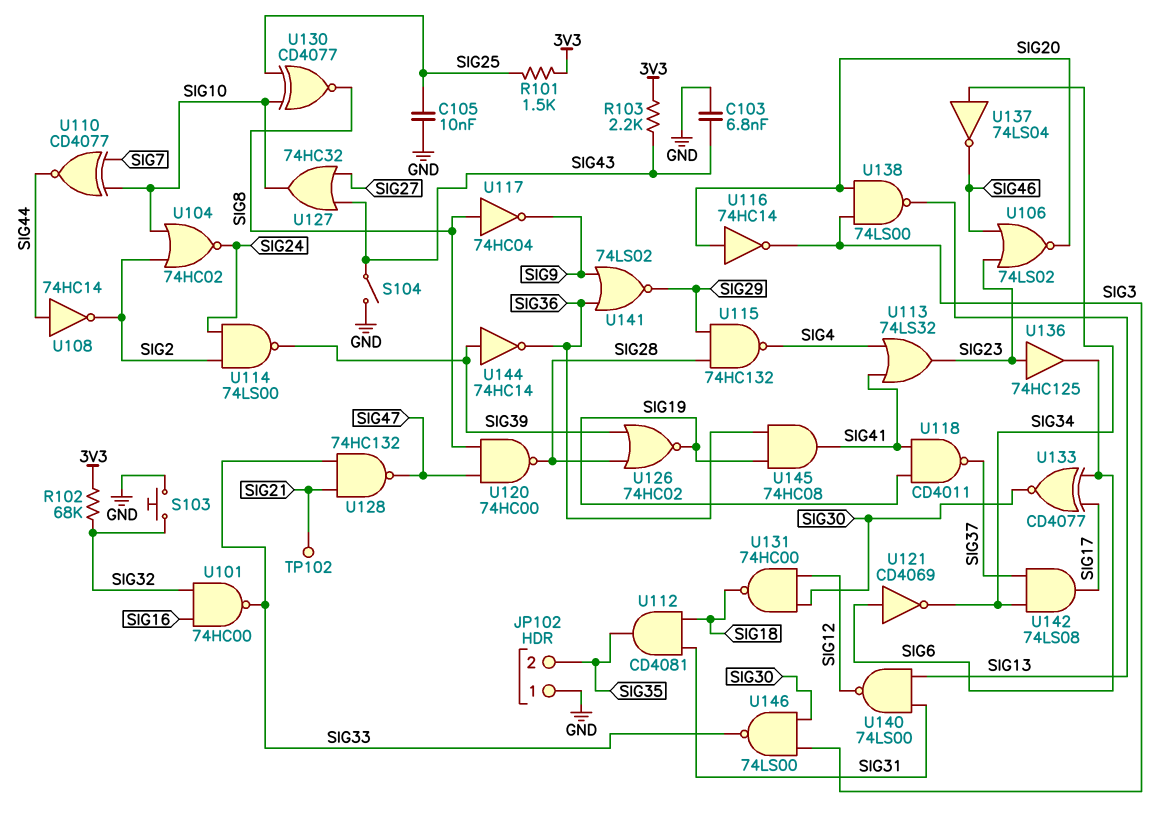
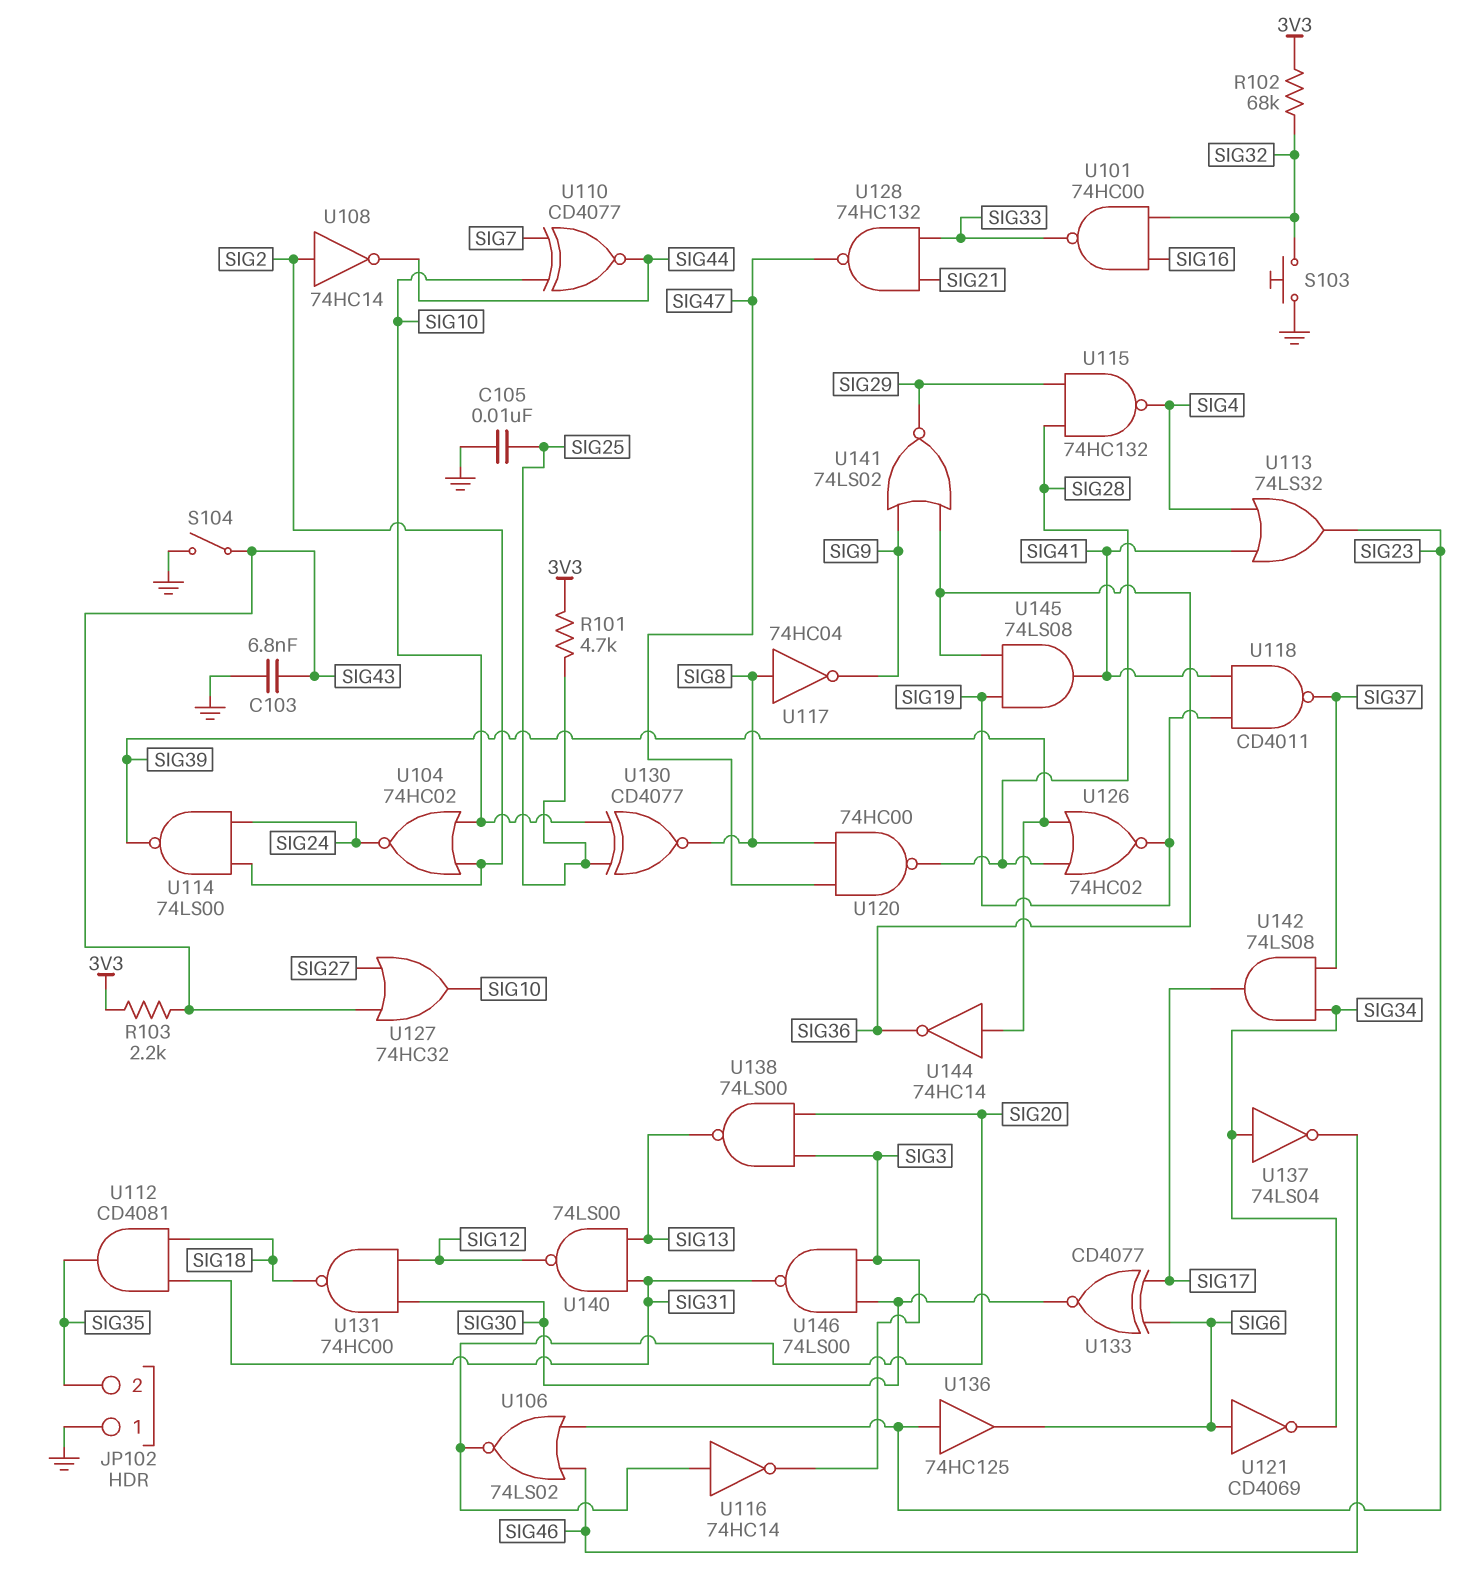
R101: 1.5k (3V3, SIG25) -> 4.7k (3V3, SIG25)
TP102: test point (SIG21) -> none
U108: NOT 74HC14 (in SIG44, out SIG2) -> NOT 74HC14 (in SIG2, out SIG44)
U145: AND 74HC08 (in SIG19, in SIG36, out SIG41) -> AND 74LS08 (in SIG19, in SIG36, out SIG41)
U146: NAND 74LS00 (in SIG3, in SIG30, out SIG33) -> NAND 74LS00 (in SIG3, in SIG30, out SIG31)

